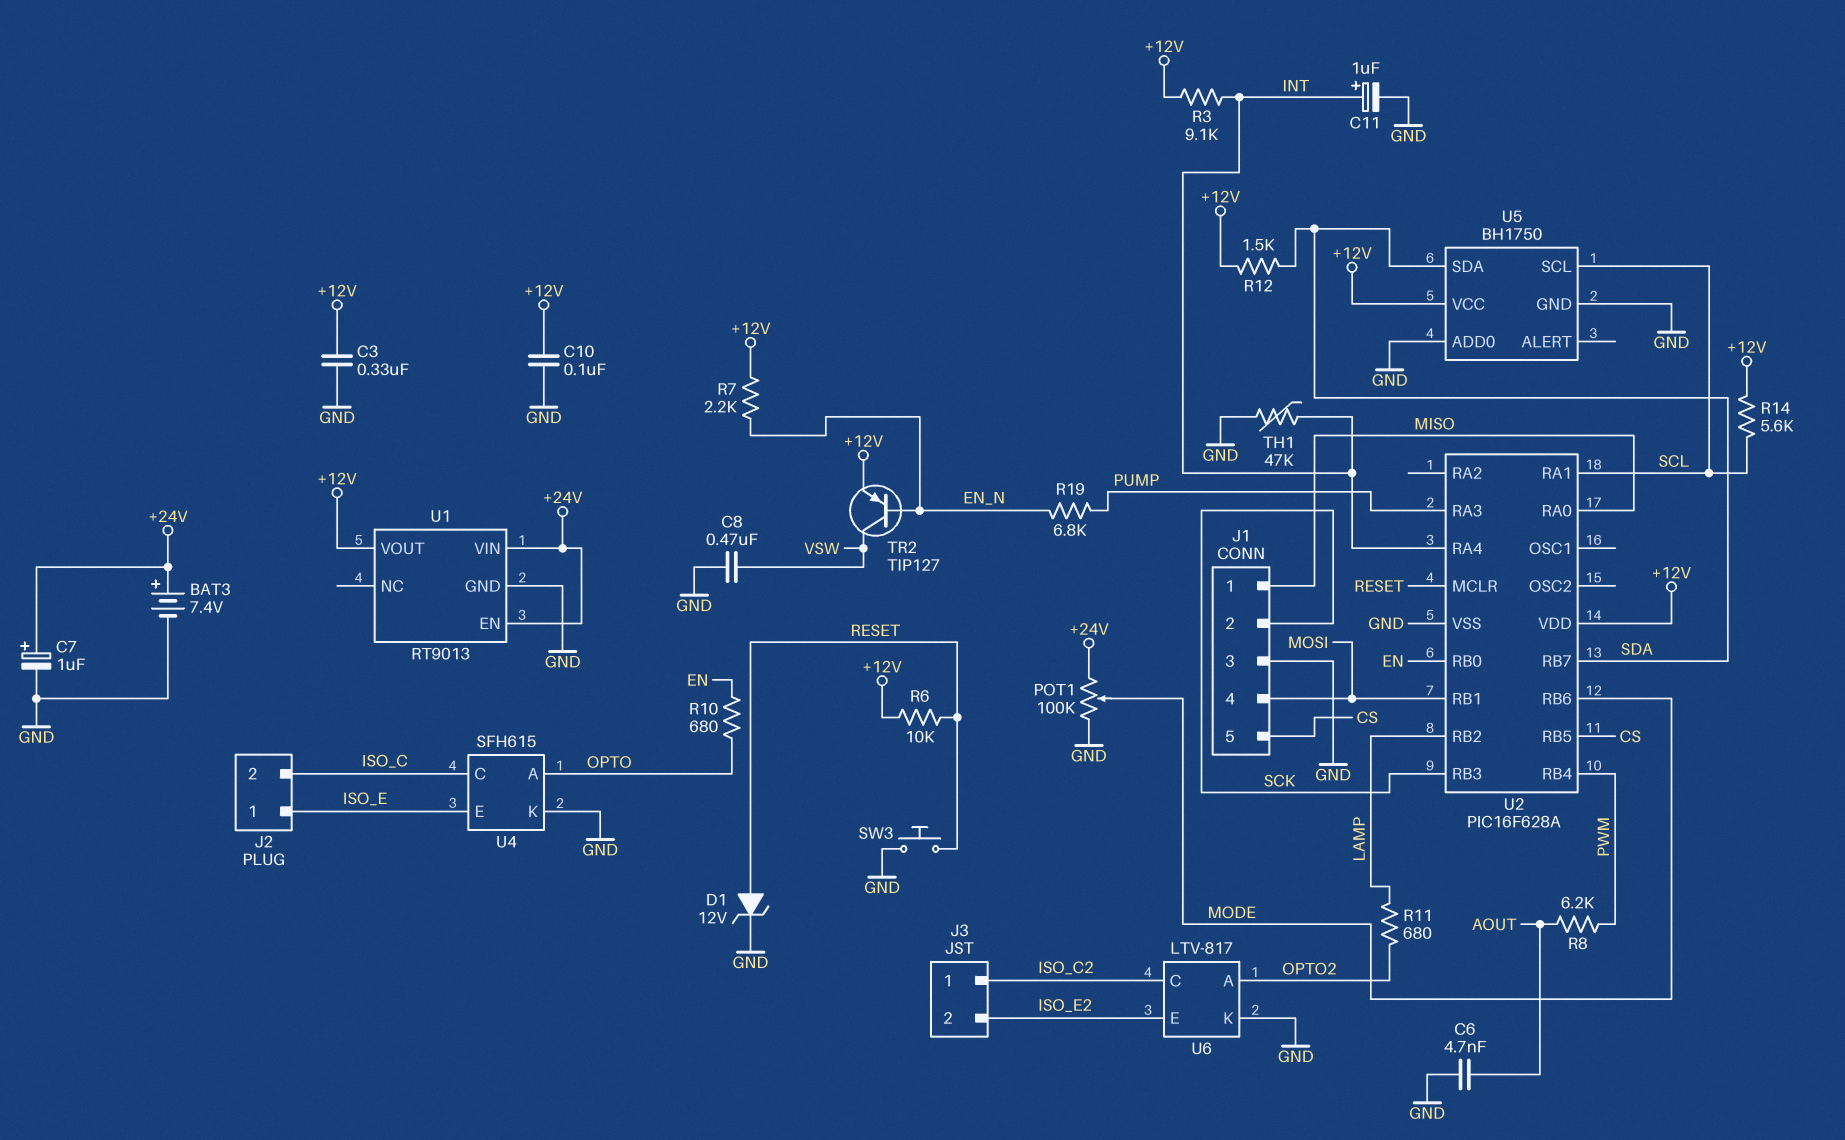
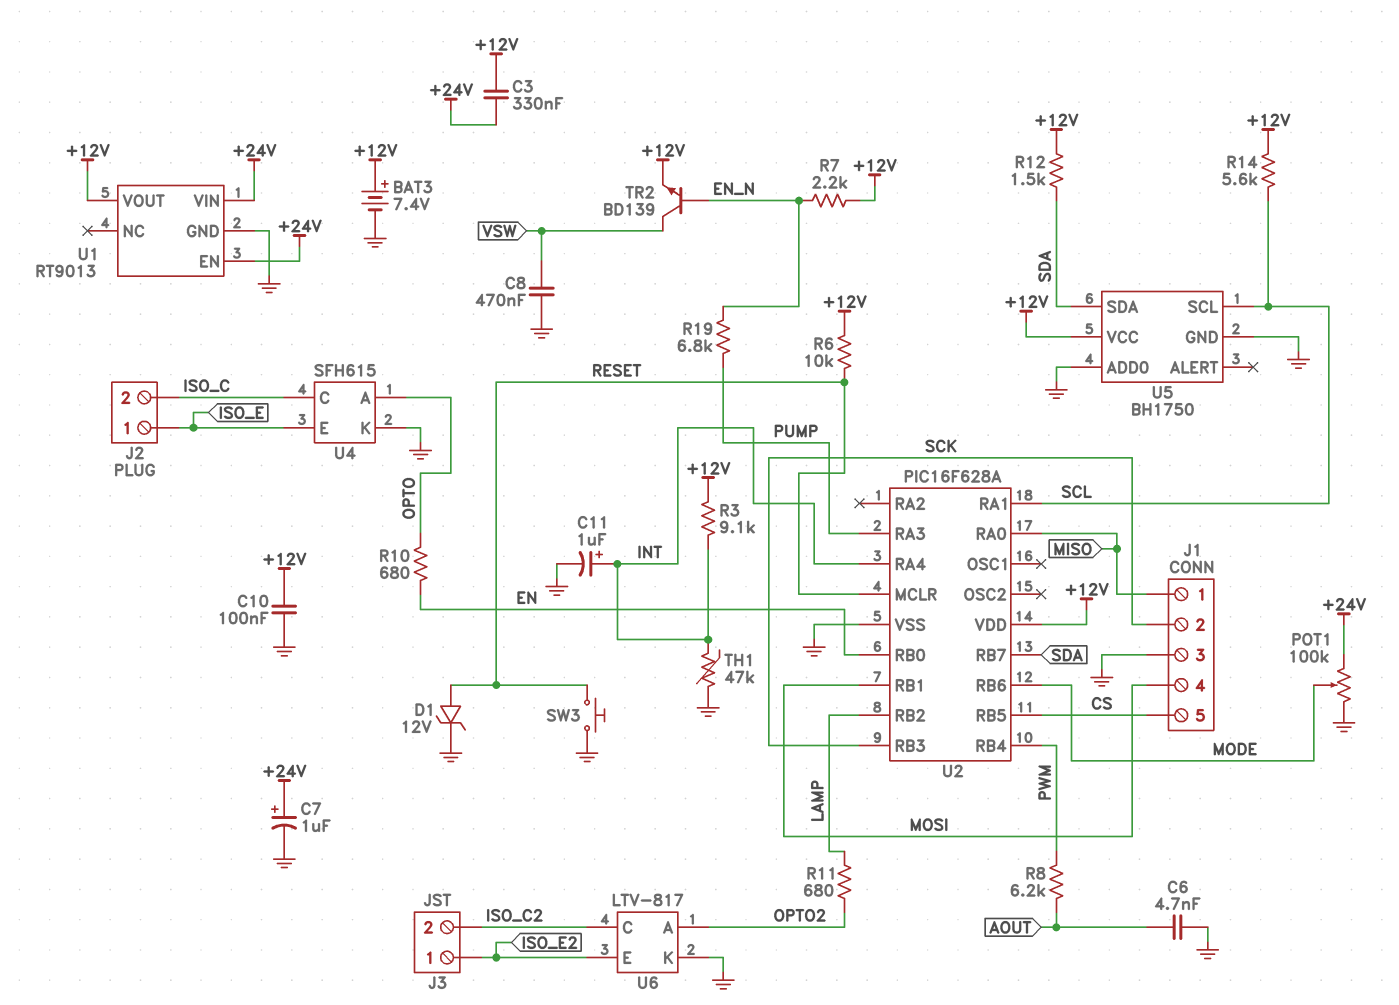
BAT3: 7.4V (plus +24V, minus GND) -> 7.4V (plus +12V, minus GND)
C3: 330nF (+12V, GND) -> 330nF (+12V, +24V)
J3 pin 1: ISO_C2 -> ISO_E2
J3 pin 2: ISO_E2 -> ISO_C2
TR2: PNP TIP127 (B EN_N, C VSW, E +12V) -> NPN BD139 (B EN_N, C VSW, E +12V)

